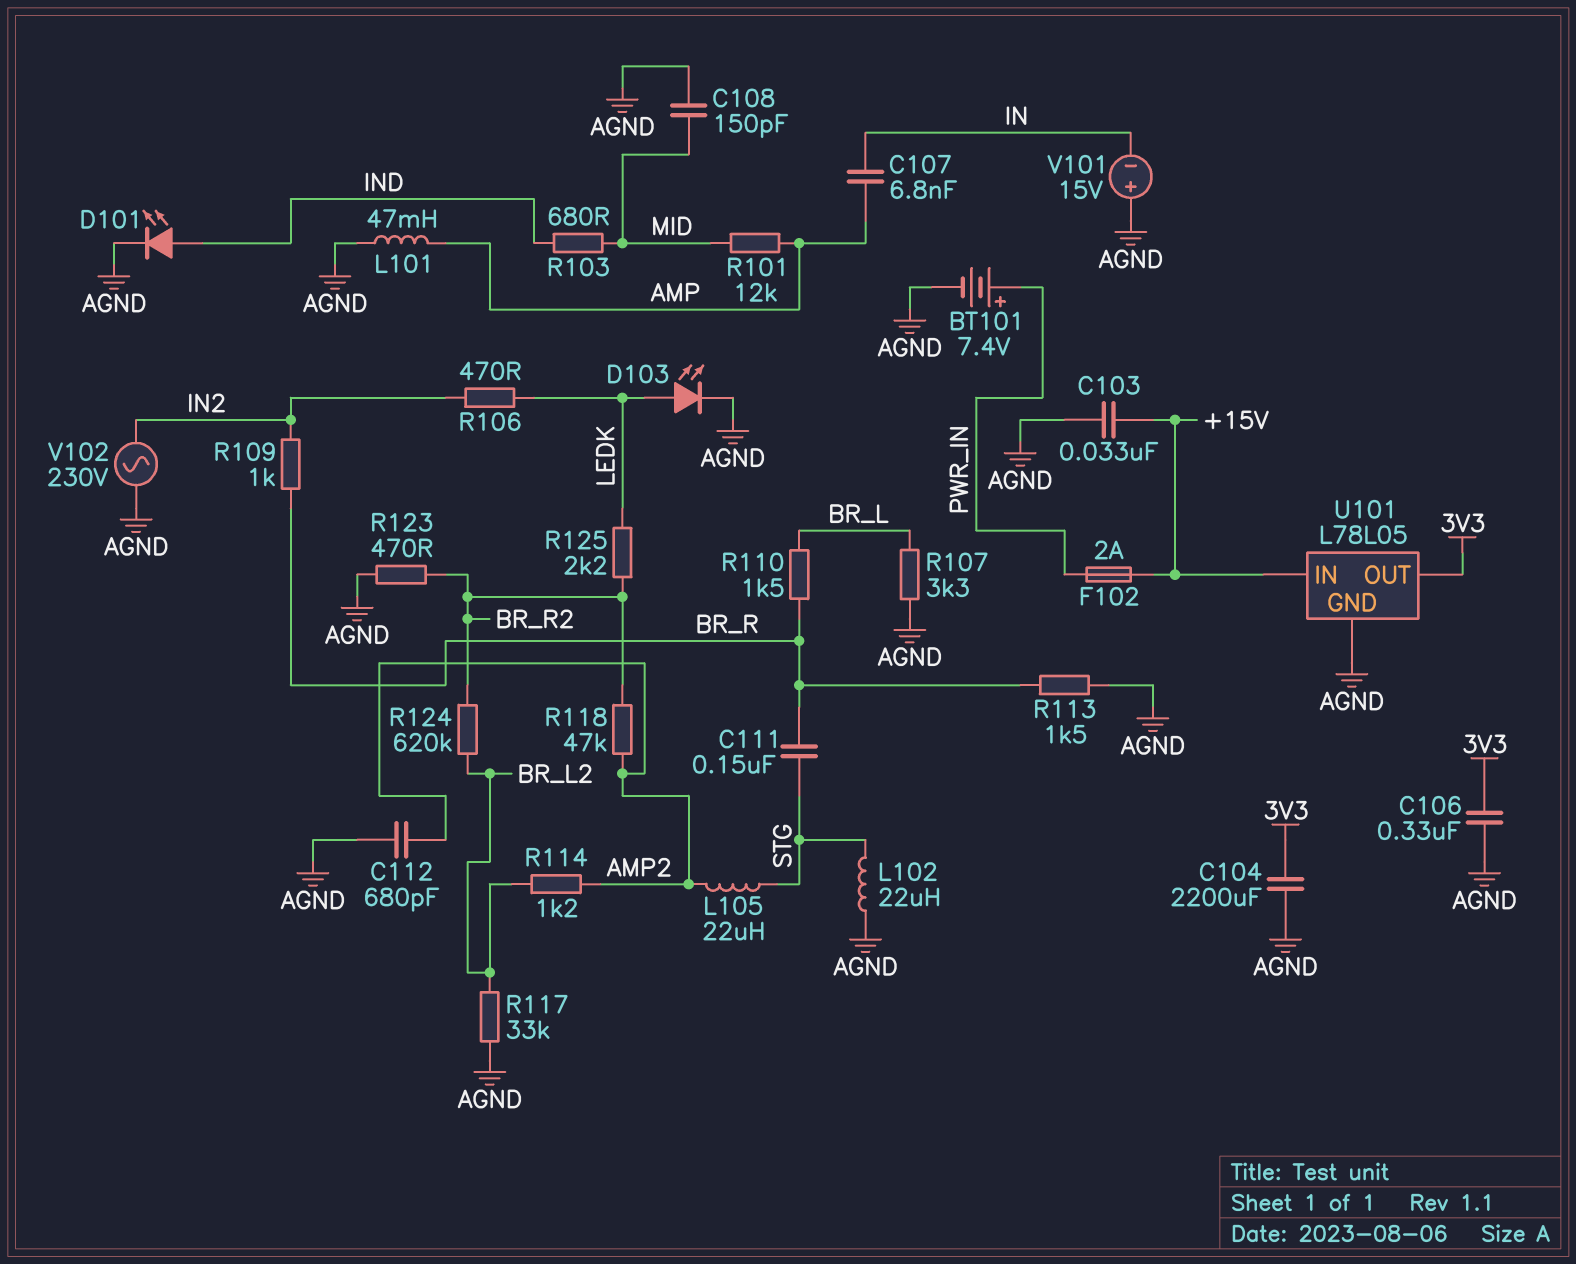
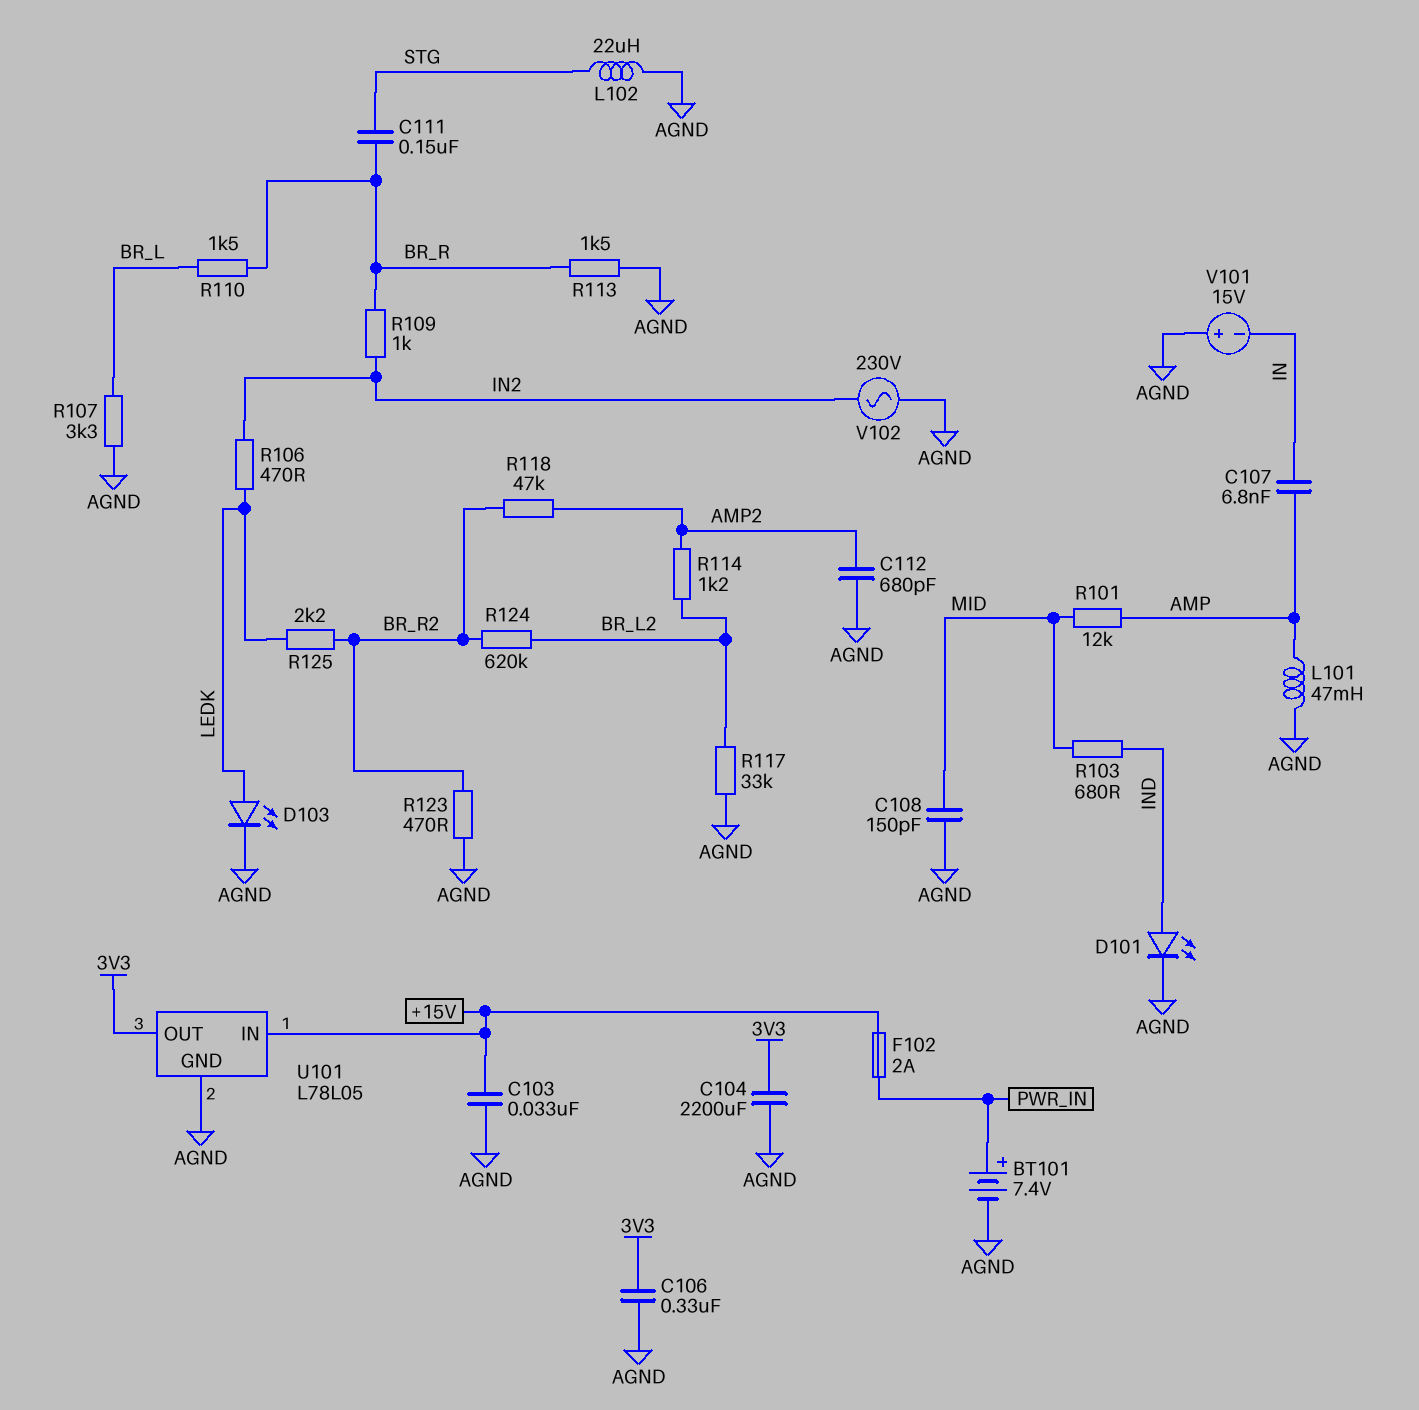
L105: 22uH (AMP2, STG) -> none

